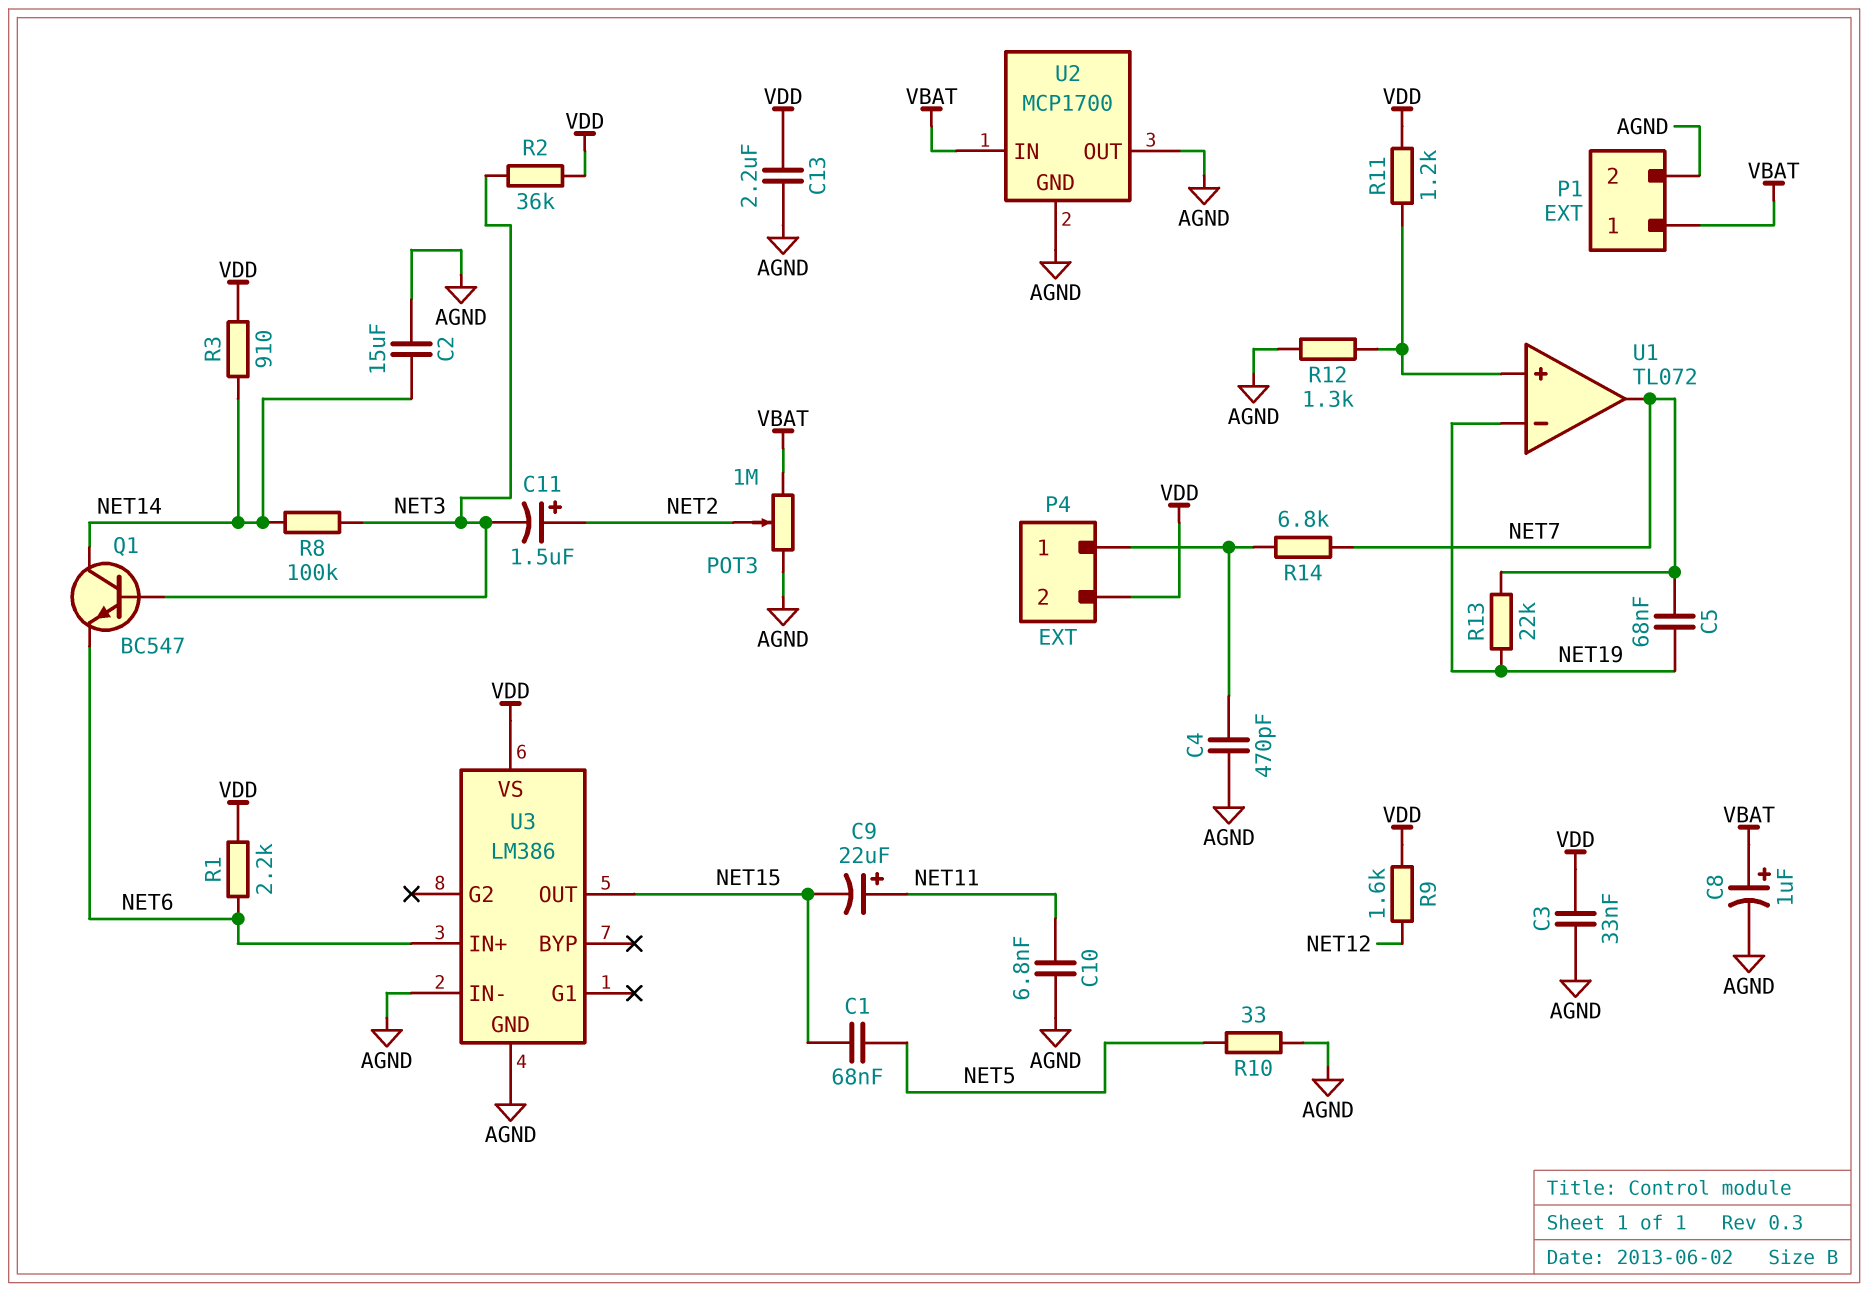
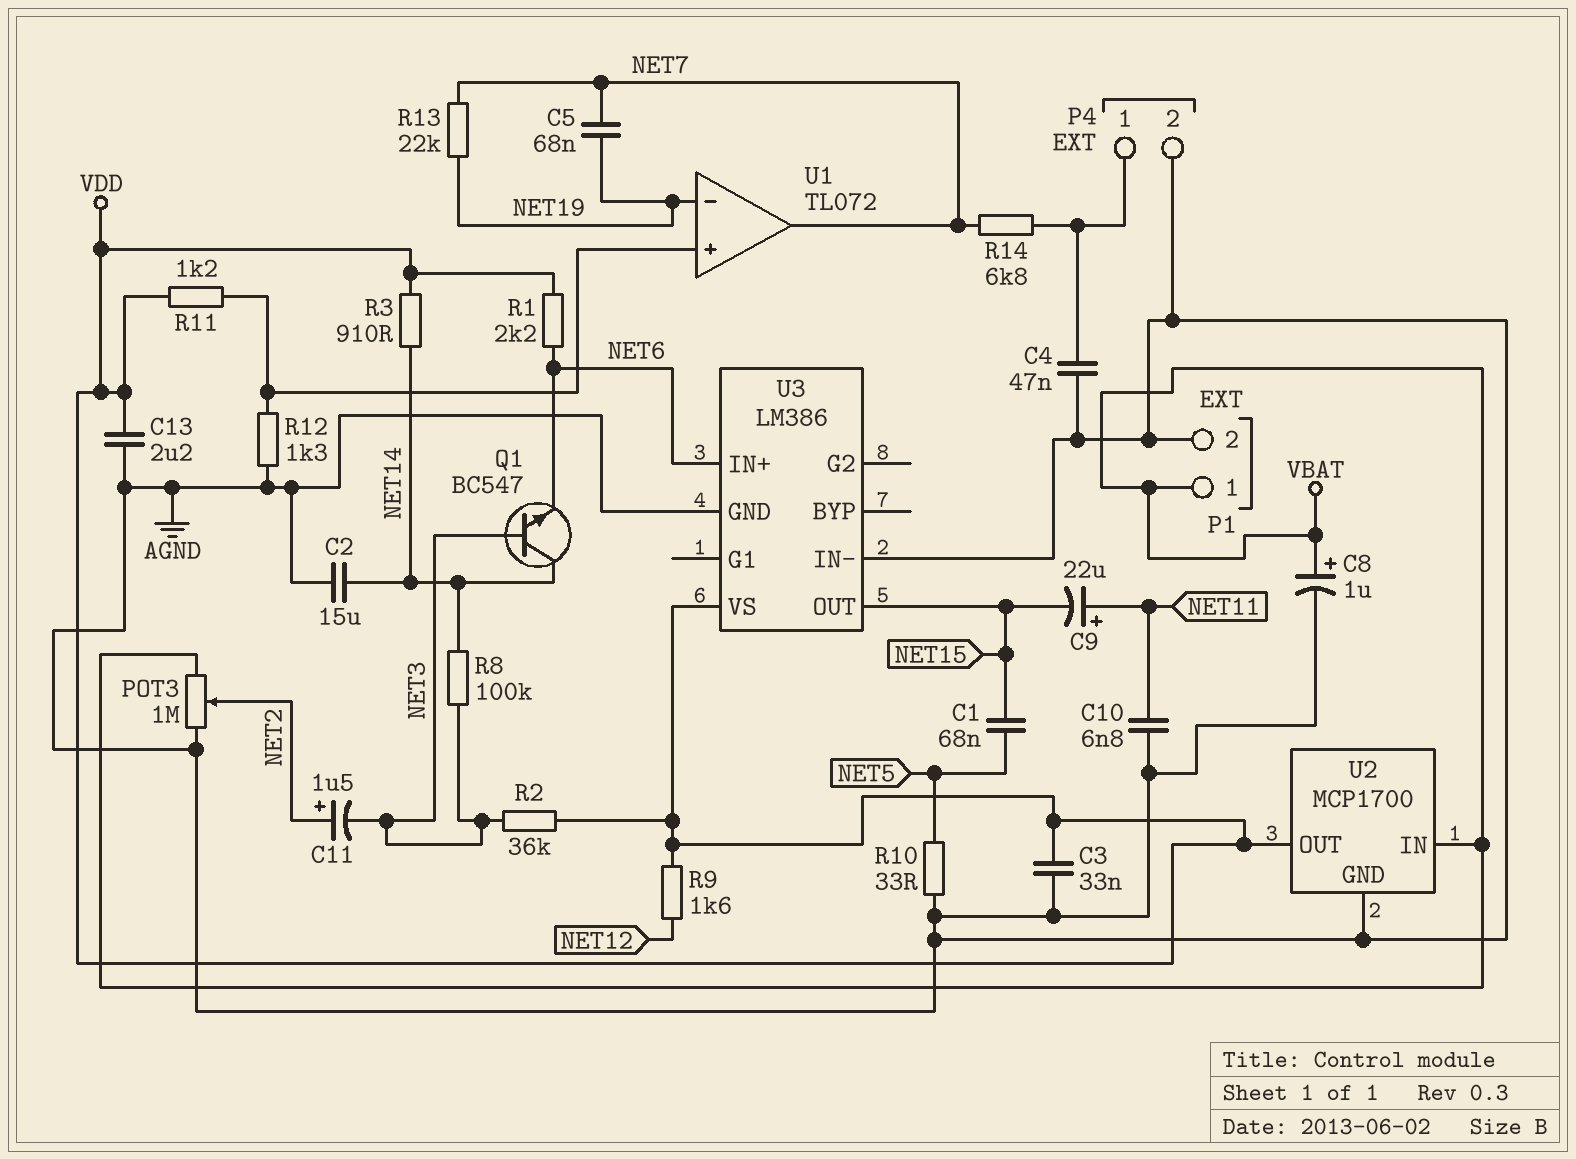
C4: 470pF (AGND, P4/1) -> 47nF (AGND, P4/1)
P4 pin 2: VDD -> AGND
U2 pin OUT: AGND -> VDD

